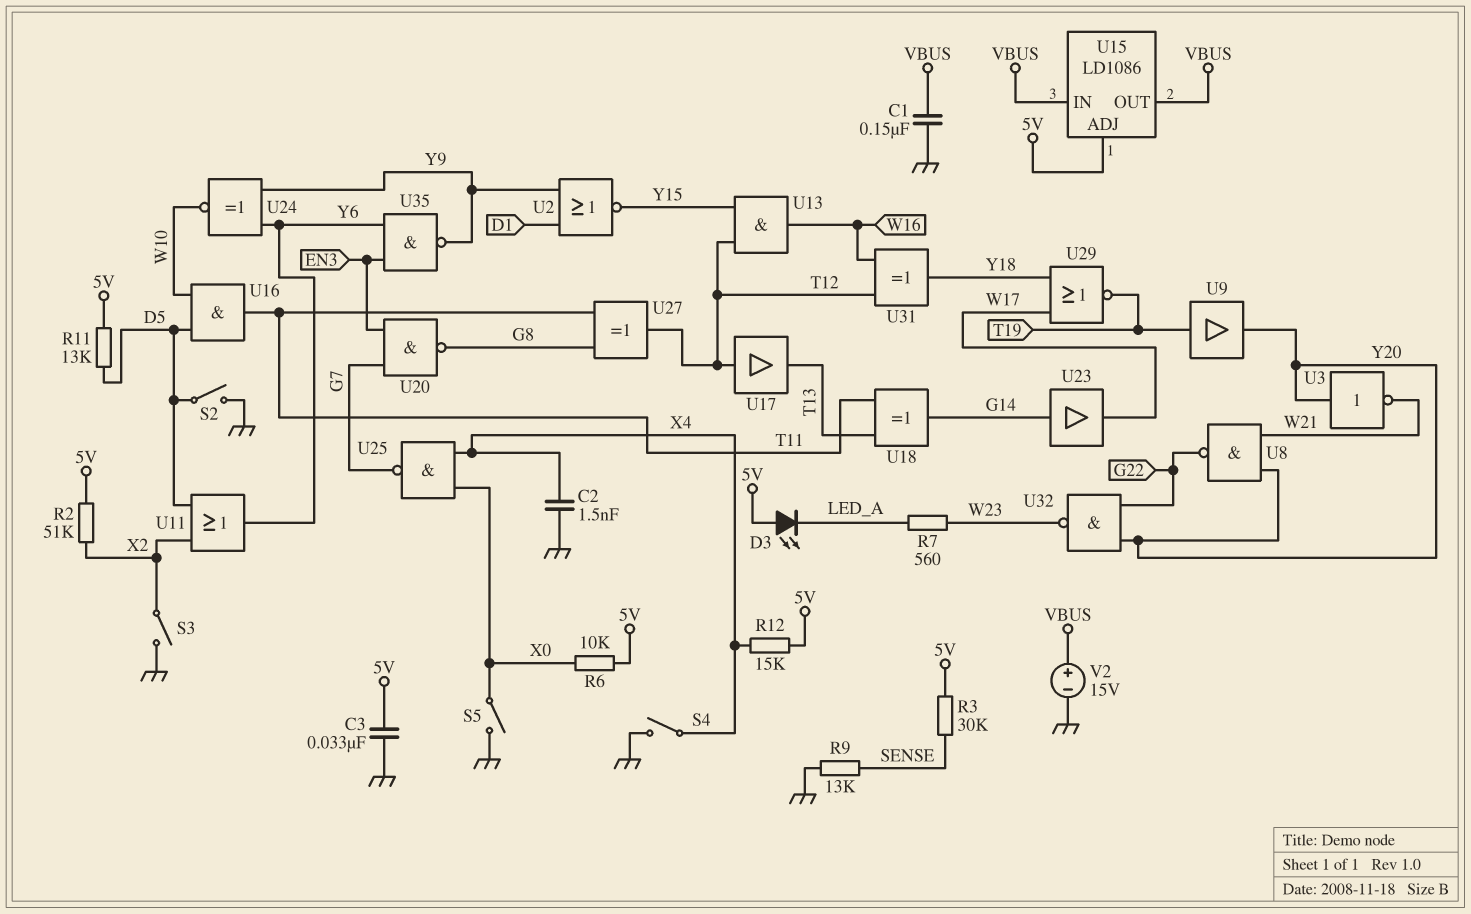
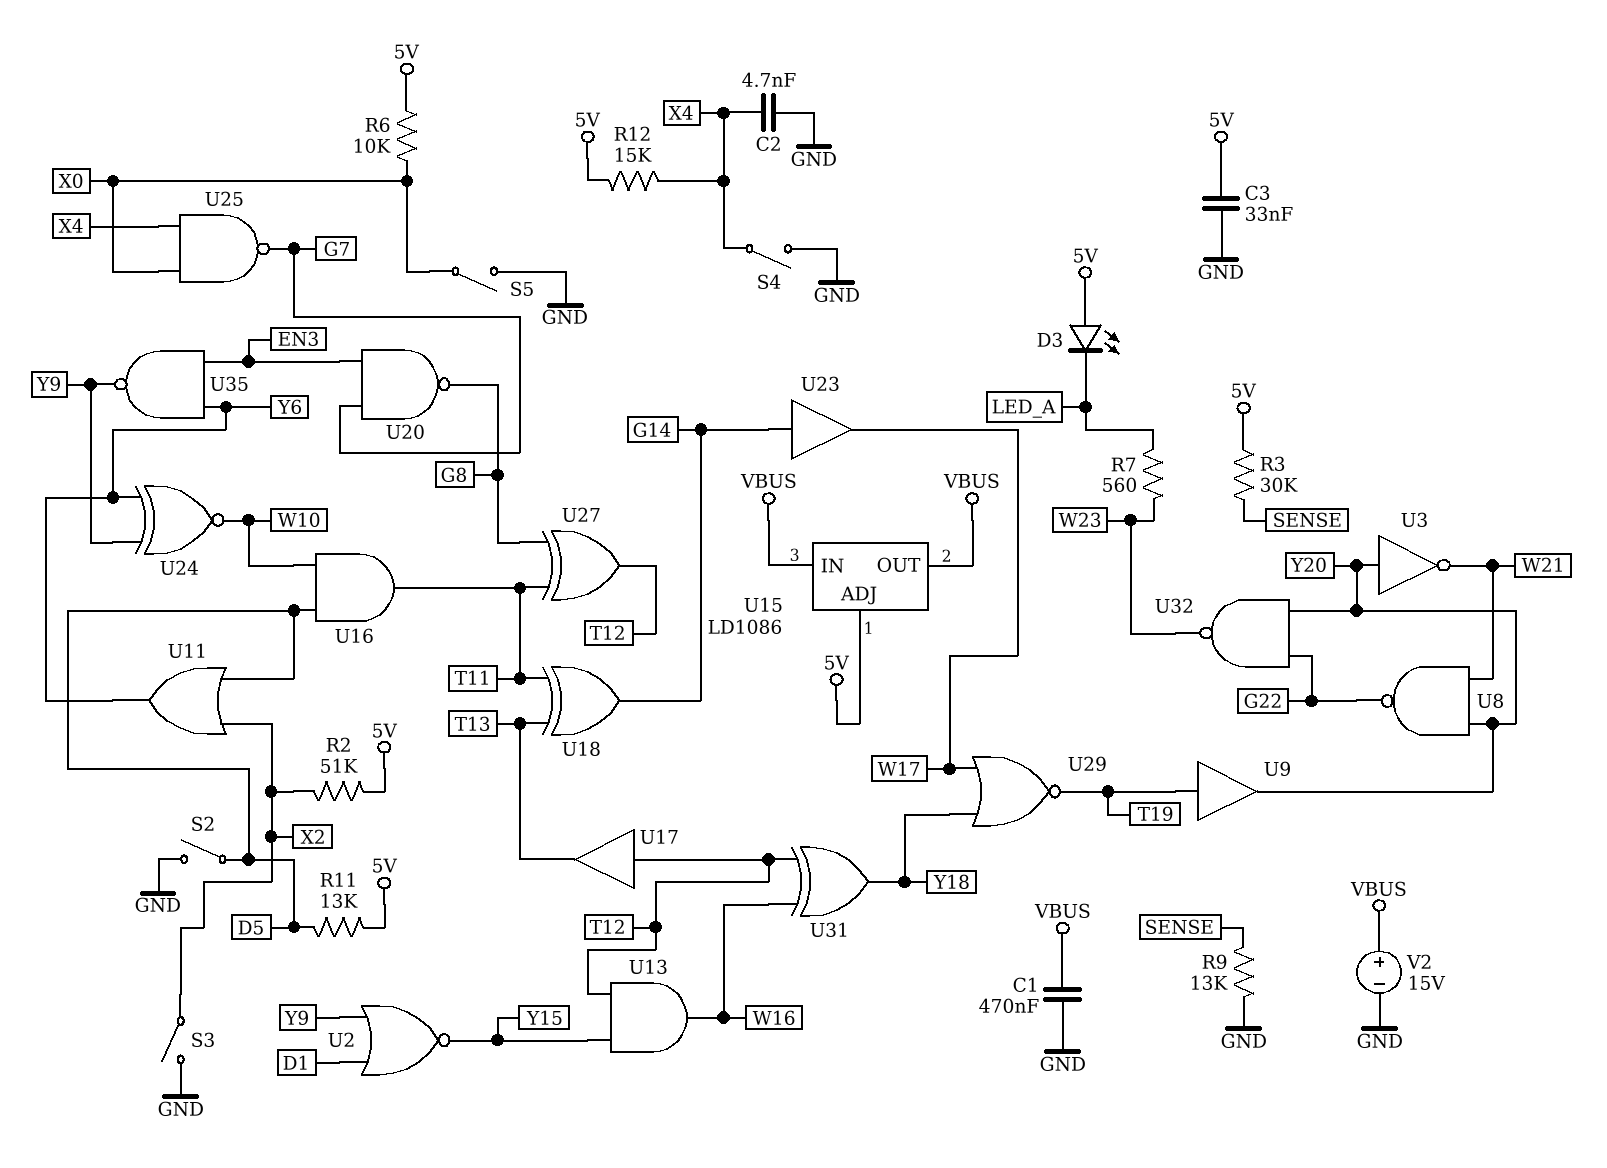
C1: 150nF (GND, VBUS) -> 470nF (GND, VBUS)
C2: 1.5nF (GND, X4) -> 4.7nF (GND, X4)

